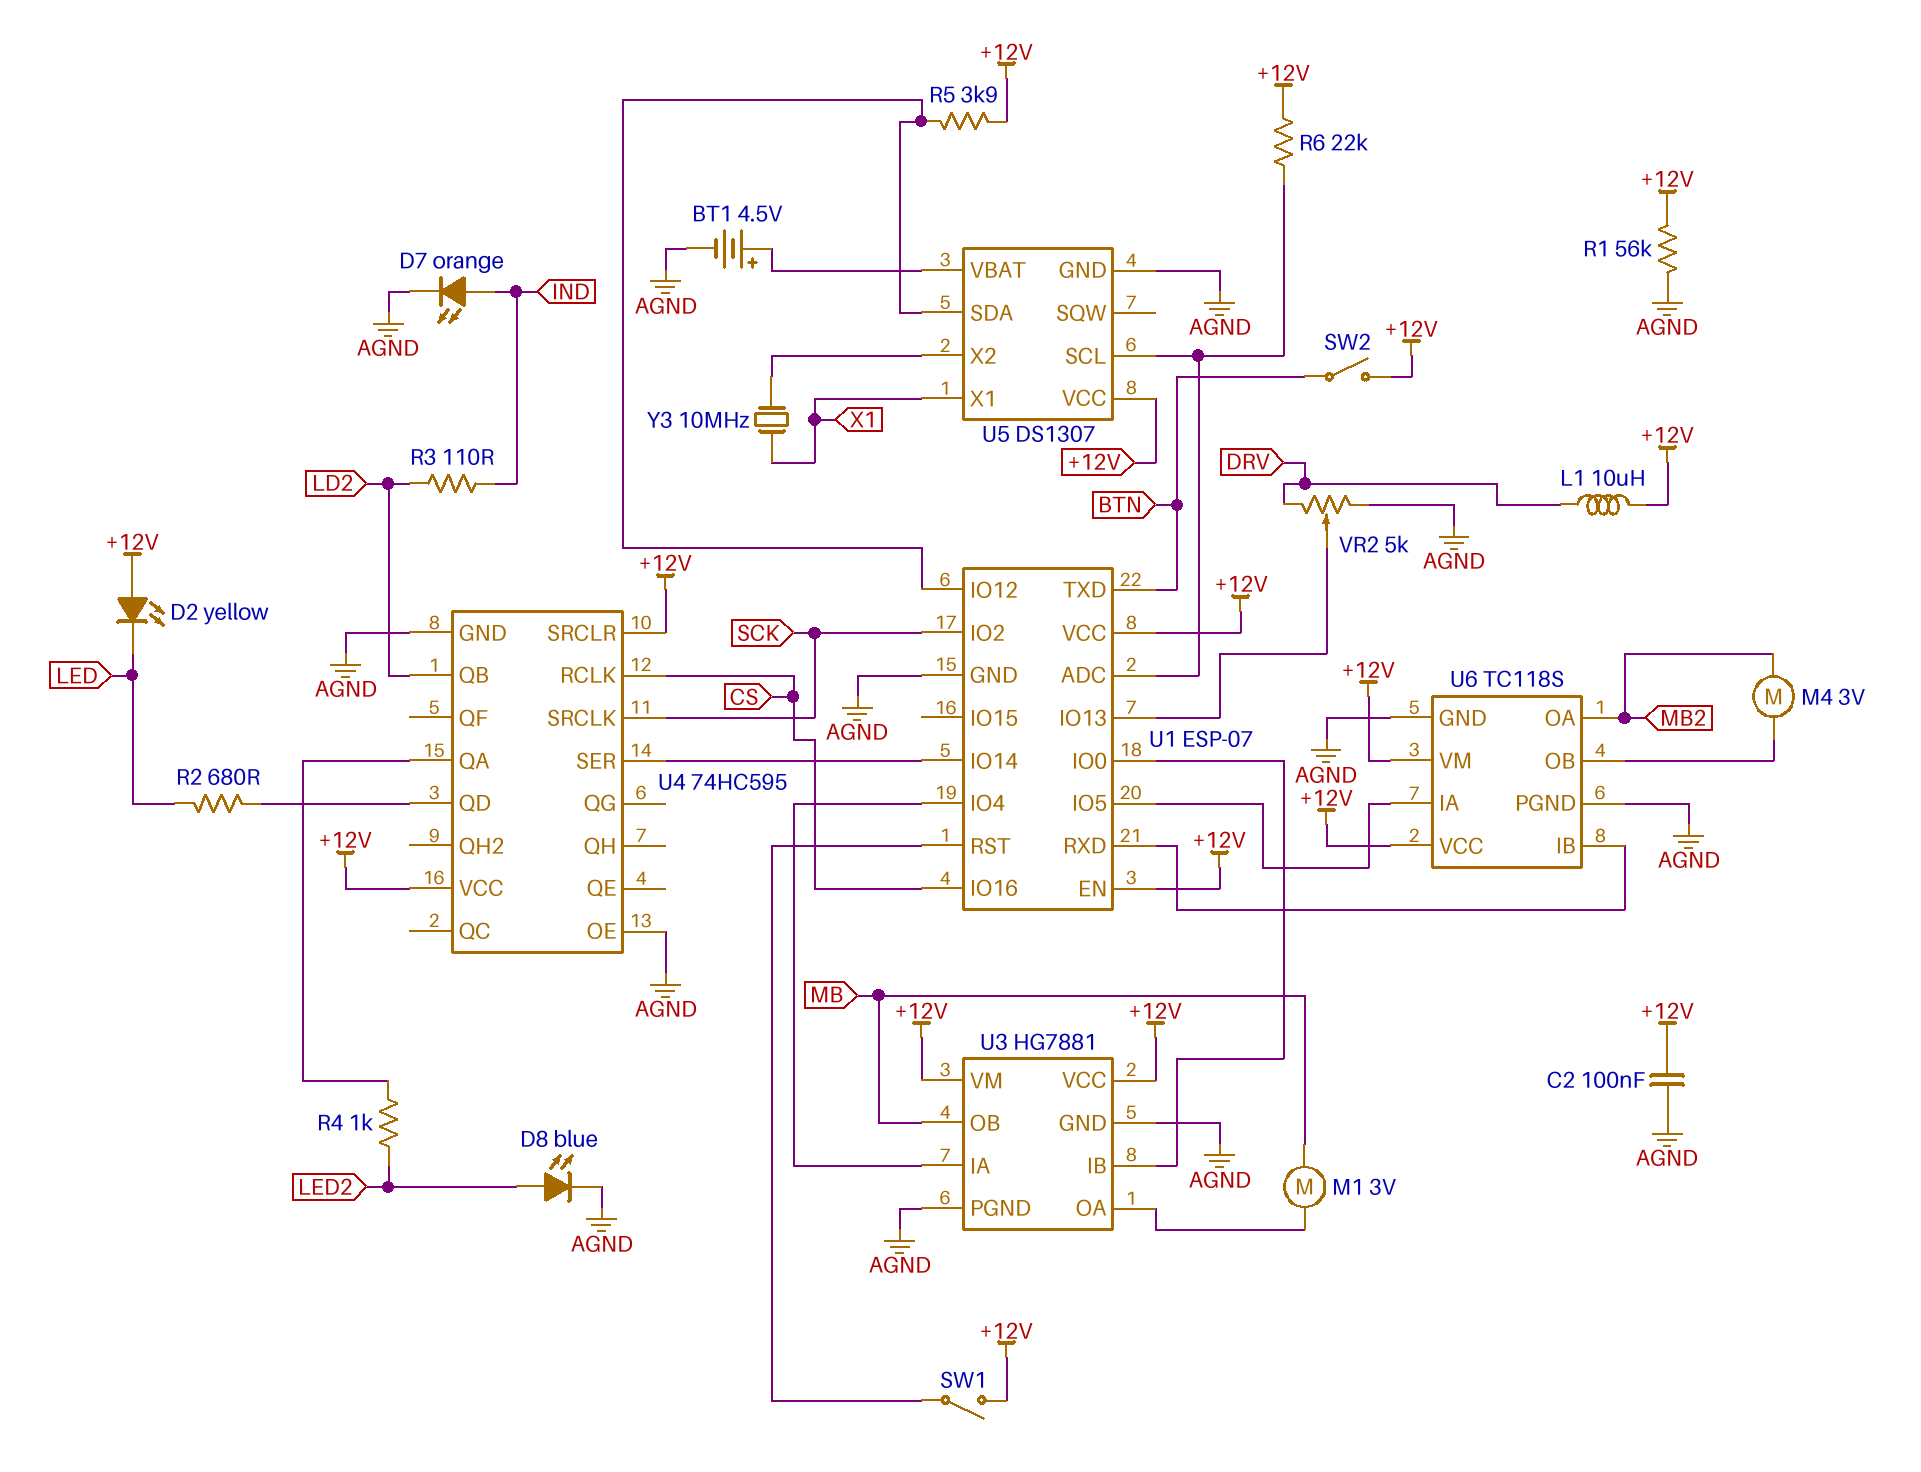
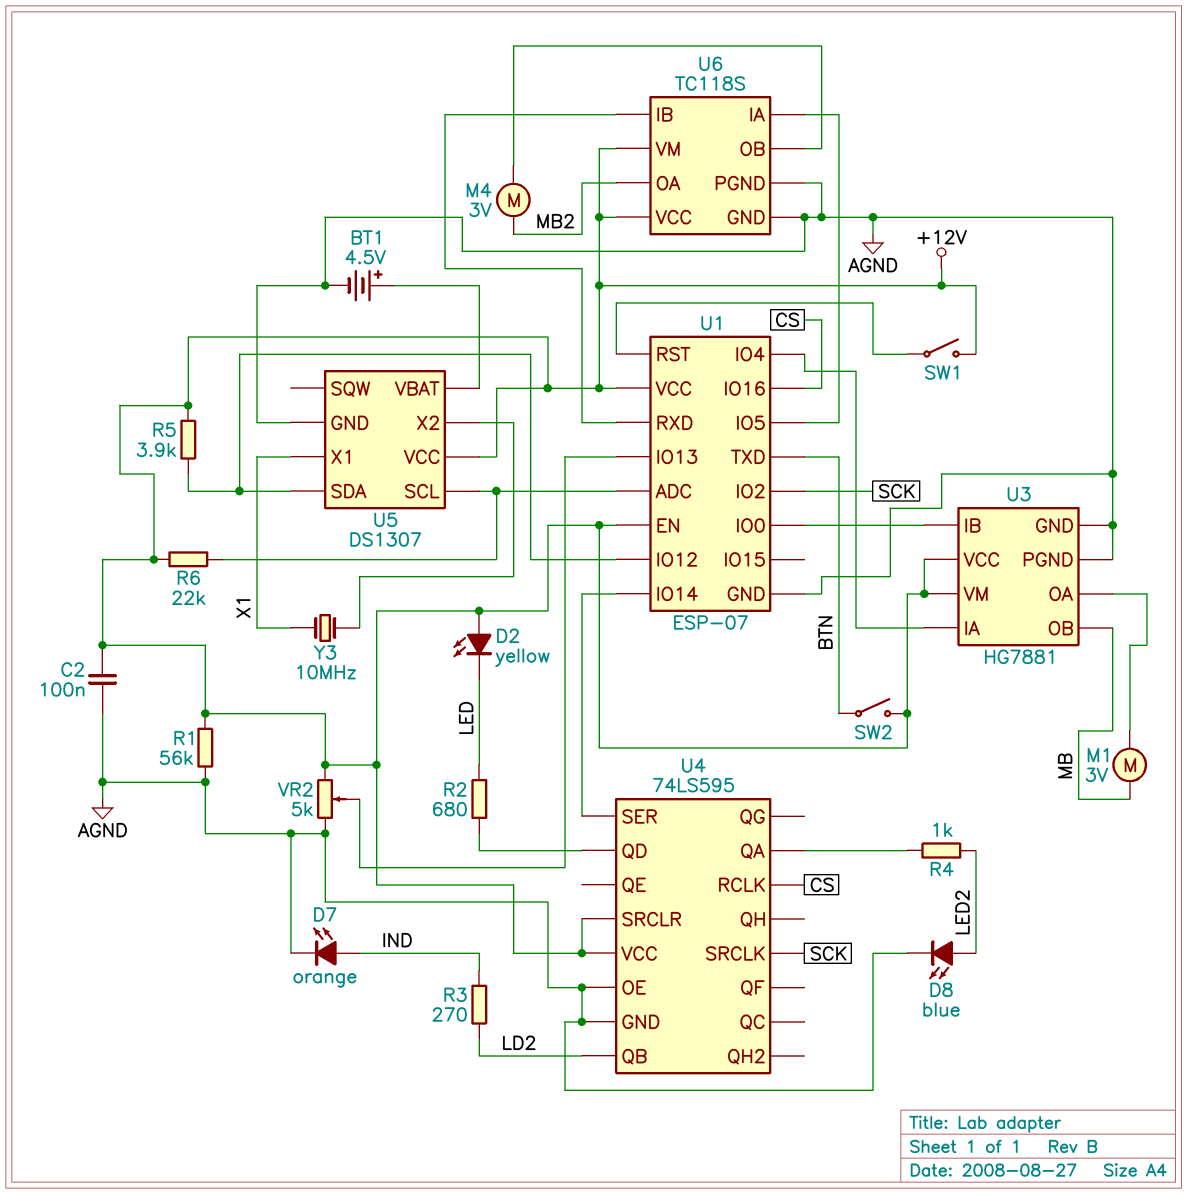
L1: 10uH (+12V, DRV) -> none
R3: 110 (IND, LD2) -> 270 (IND, LD2)
U4: 74HC595 -> 74LS595
VR2: 5k (AGND, DRV, wiper U1/IO13) -> 5k (+12V, AGND, wiper U1/IO13)

